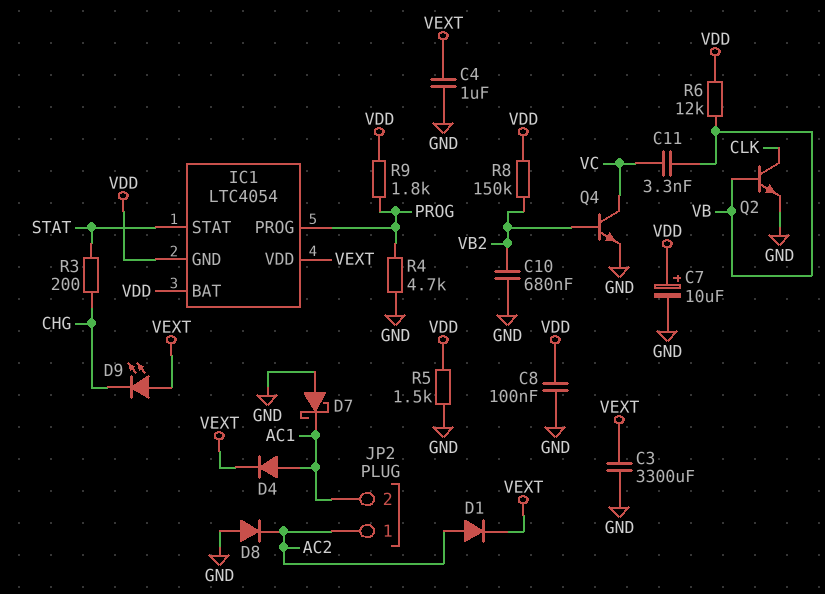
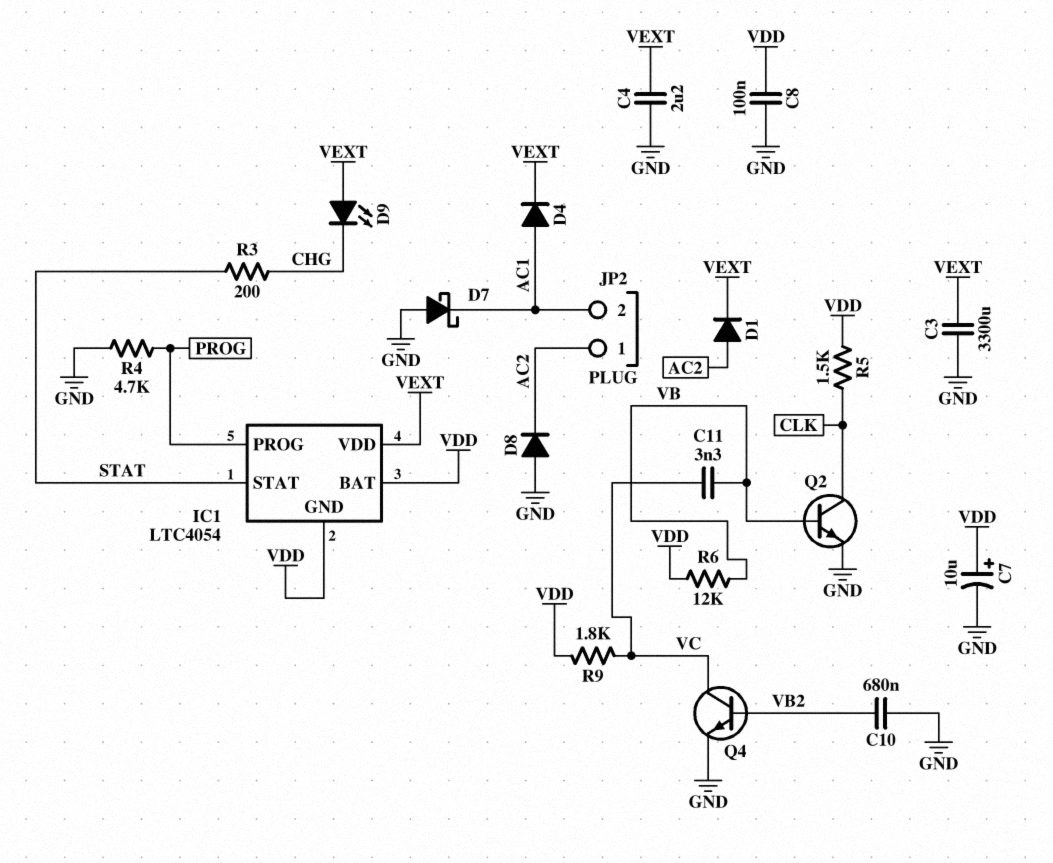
C4: 1uF (GND, VEXT) -> 2.2uF (GND, VEXT)
R5: 1.5k (GND, VDD) -> 1.5k (CLK, VDD)
R8: 150k (VB2, VDD) -> none
R9: 1.8k (PROG, VDD) -> 1.8k (VC, VDD)

